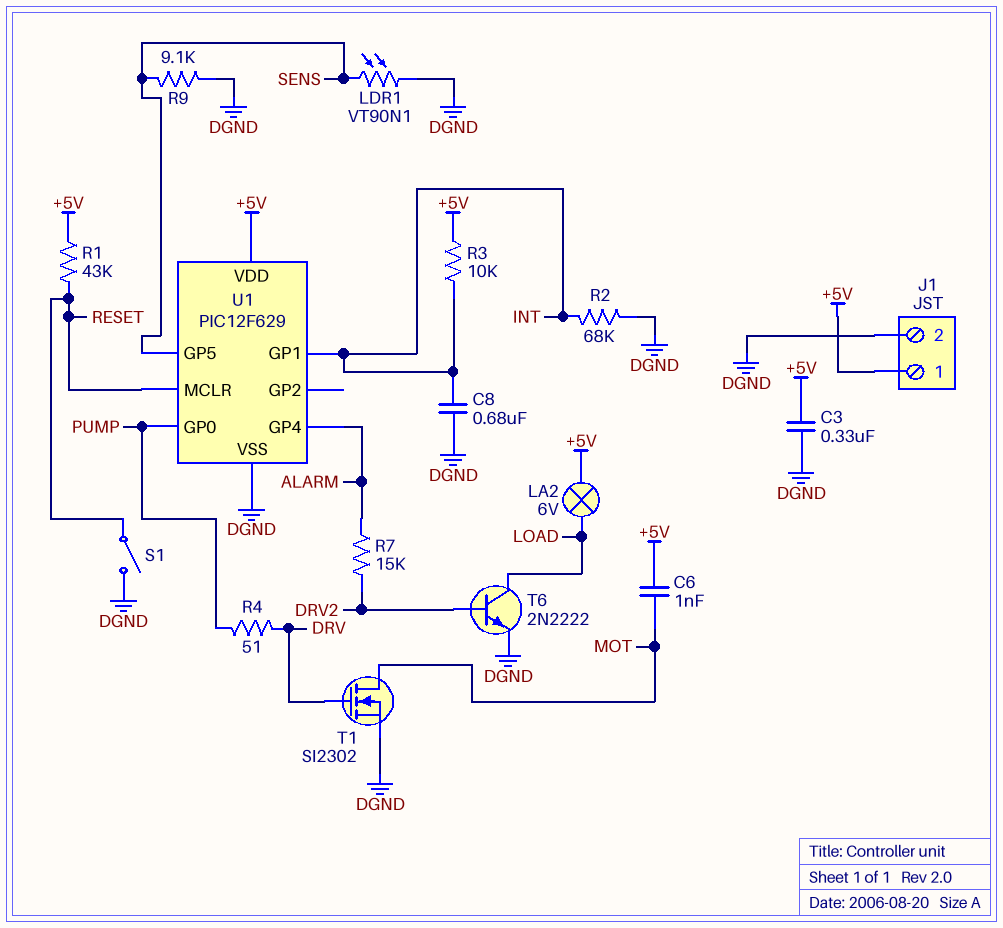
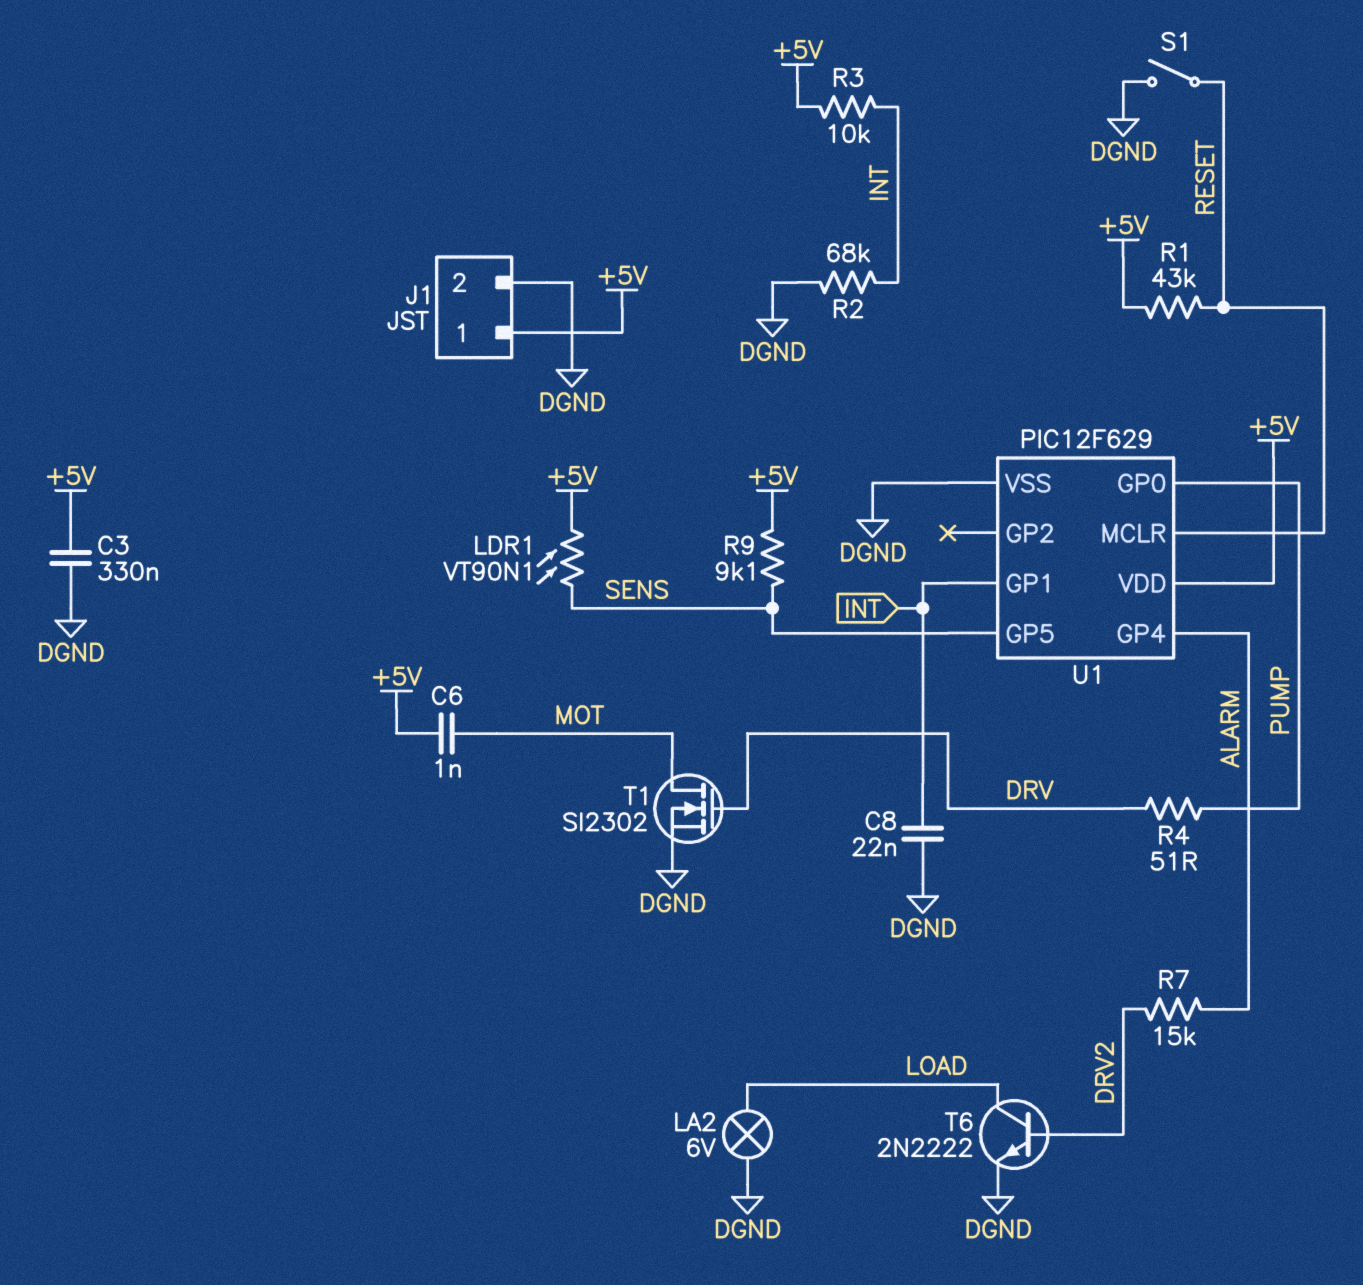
C8: 680nF (DGND, INT) -> 22nF (DGND, INT)
LA2: lamp 6V (+5V, LOAD) -> lamp 6V (DGND, LOAD)
LDR1: VT90N1 (DGND, SENS) -> VT90N1 (+5V, SENS)
R9: 9.1k (DGND, SENS) -> 9.1k (+5V, SENS)

